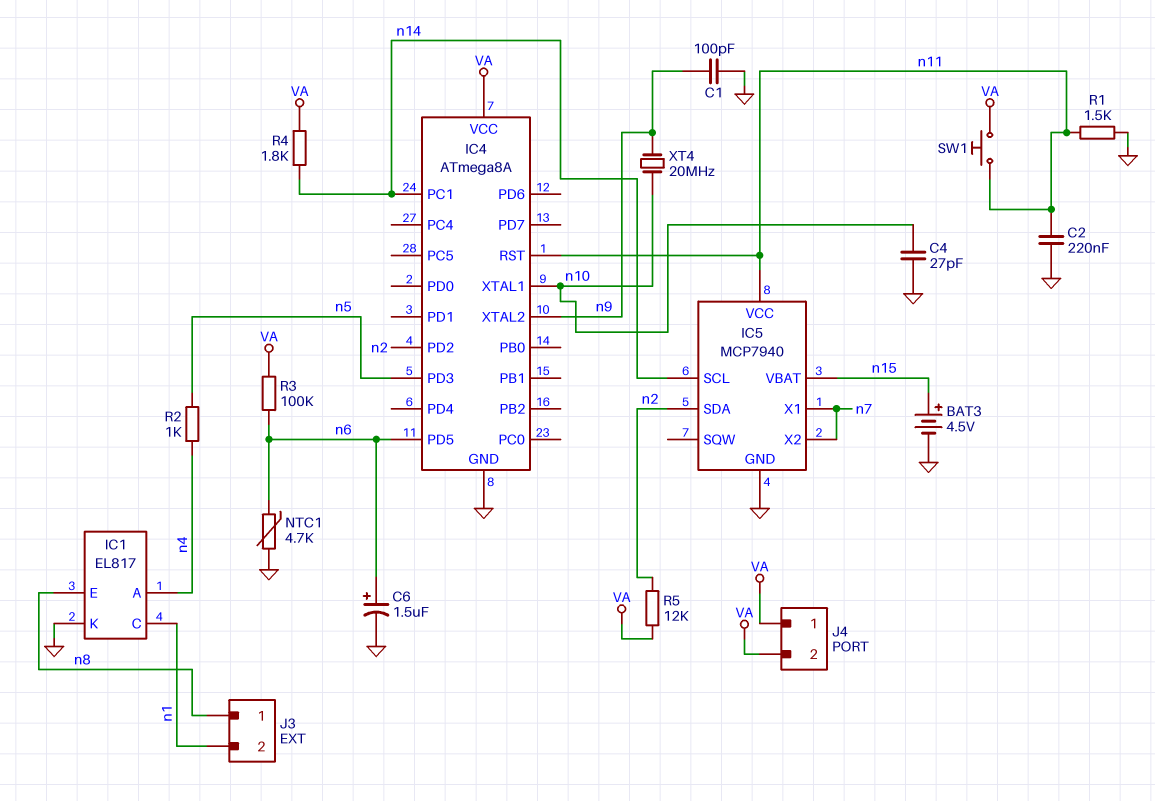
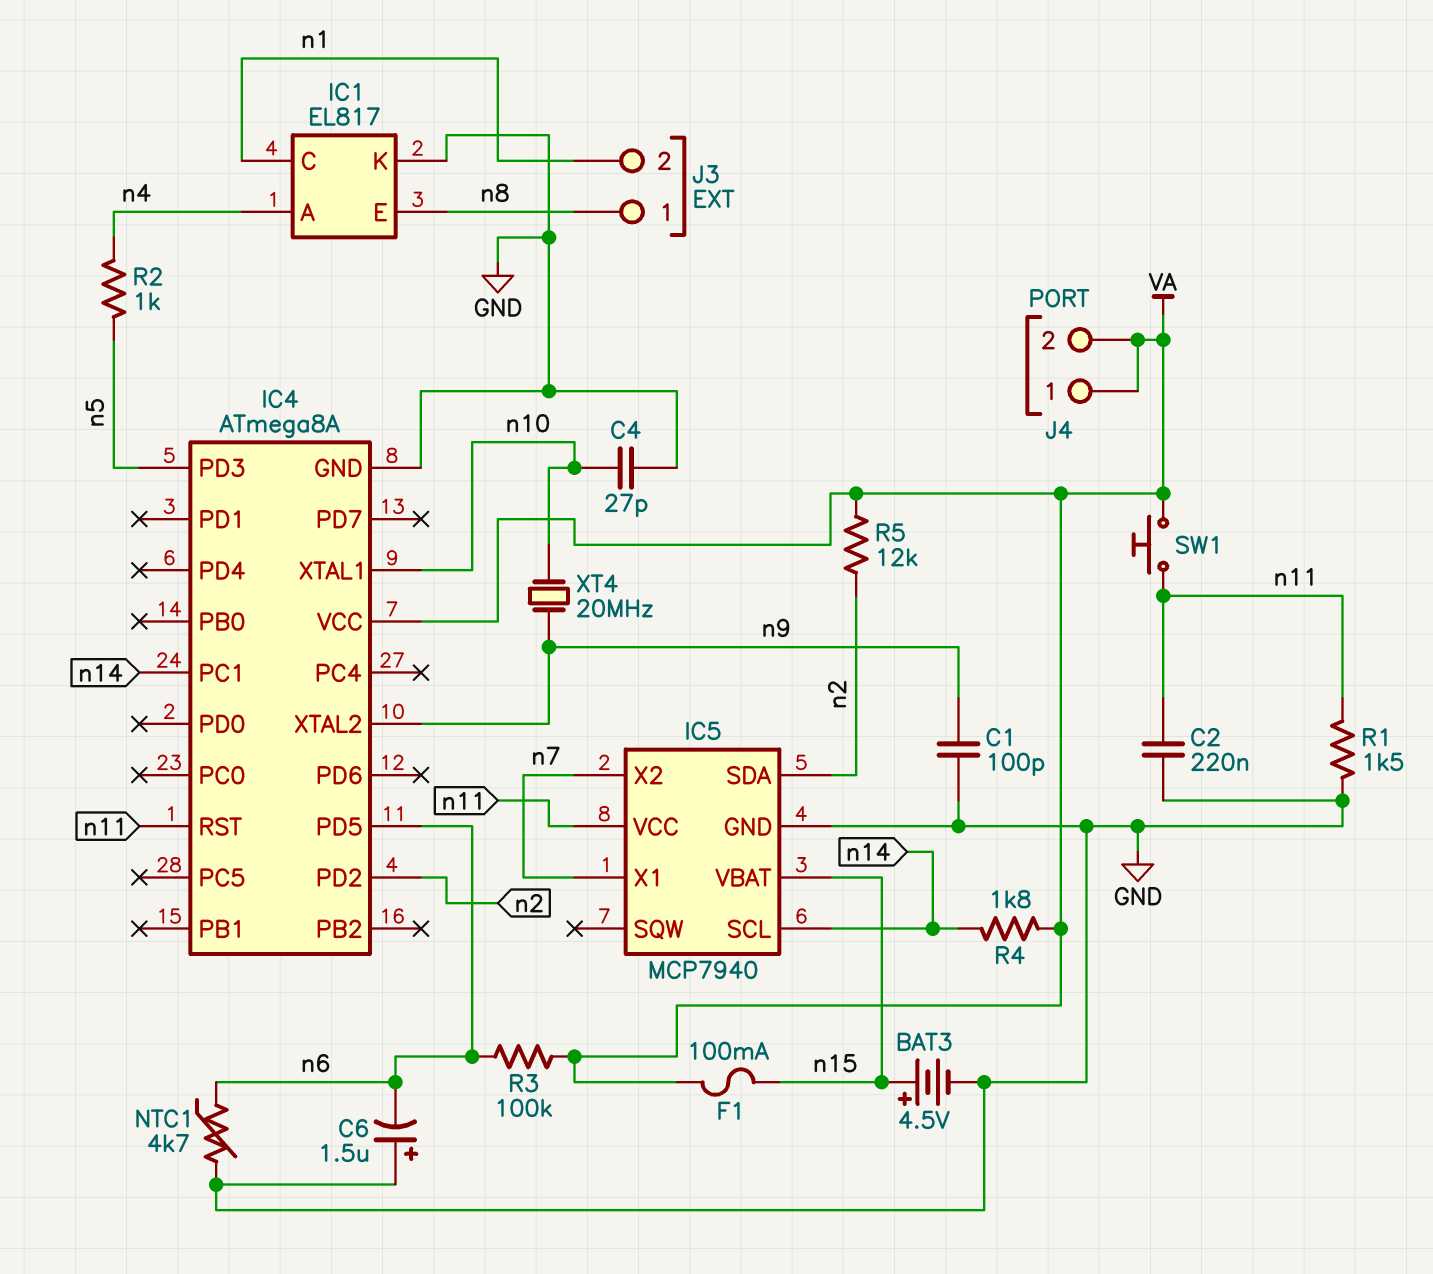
C6: 1.5uF (plus n6, minus GND) -> 1.5uF (plus GND, minus n6)
F1: none -> 100mA (VA, n15)

